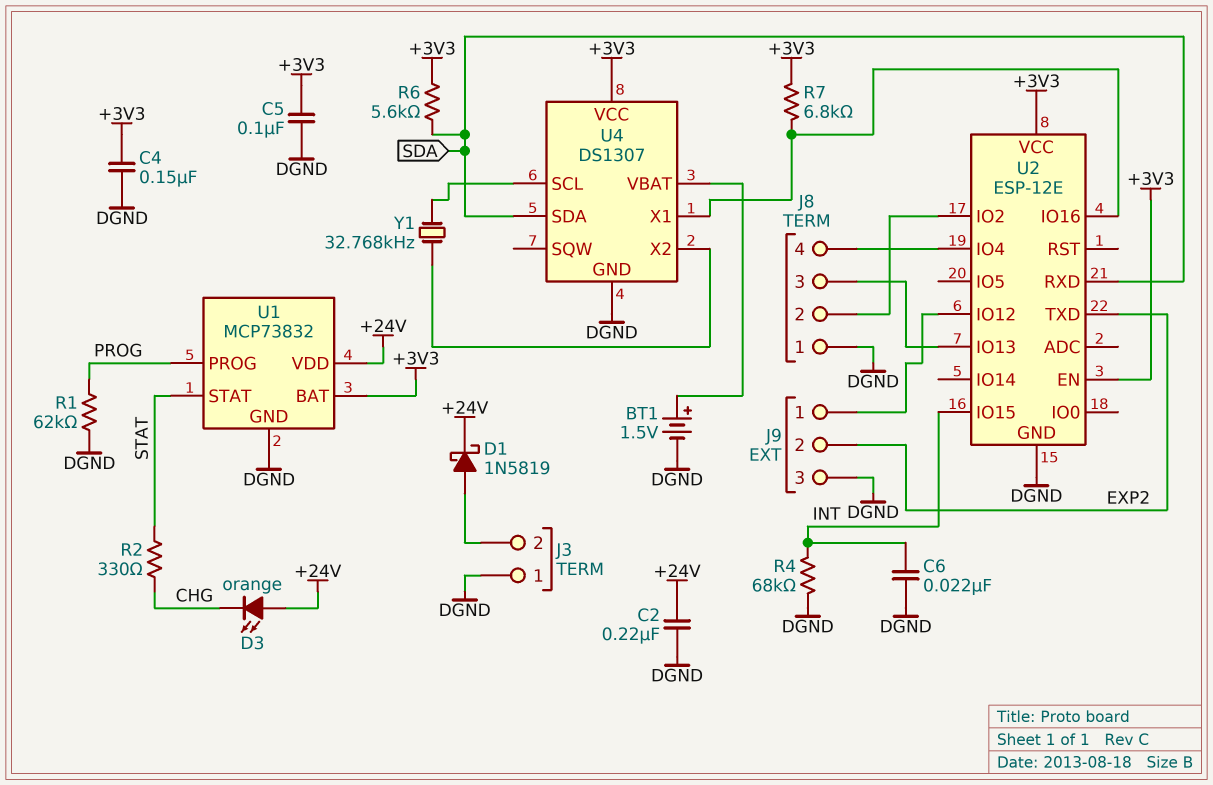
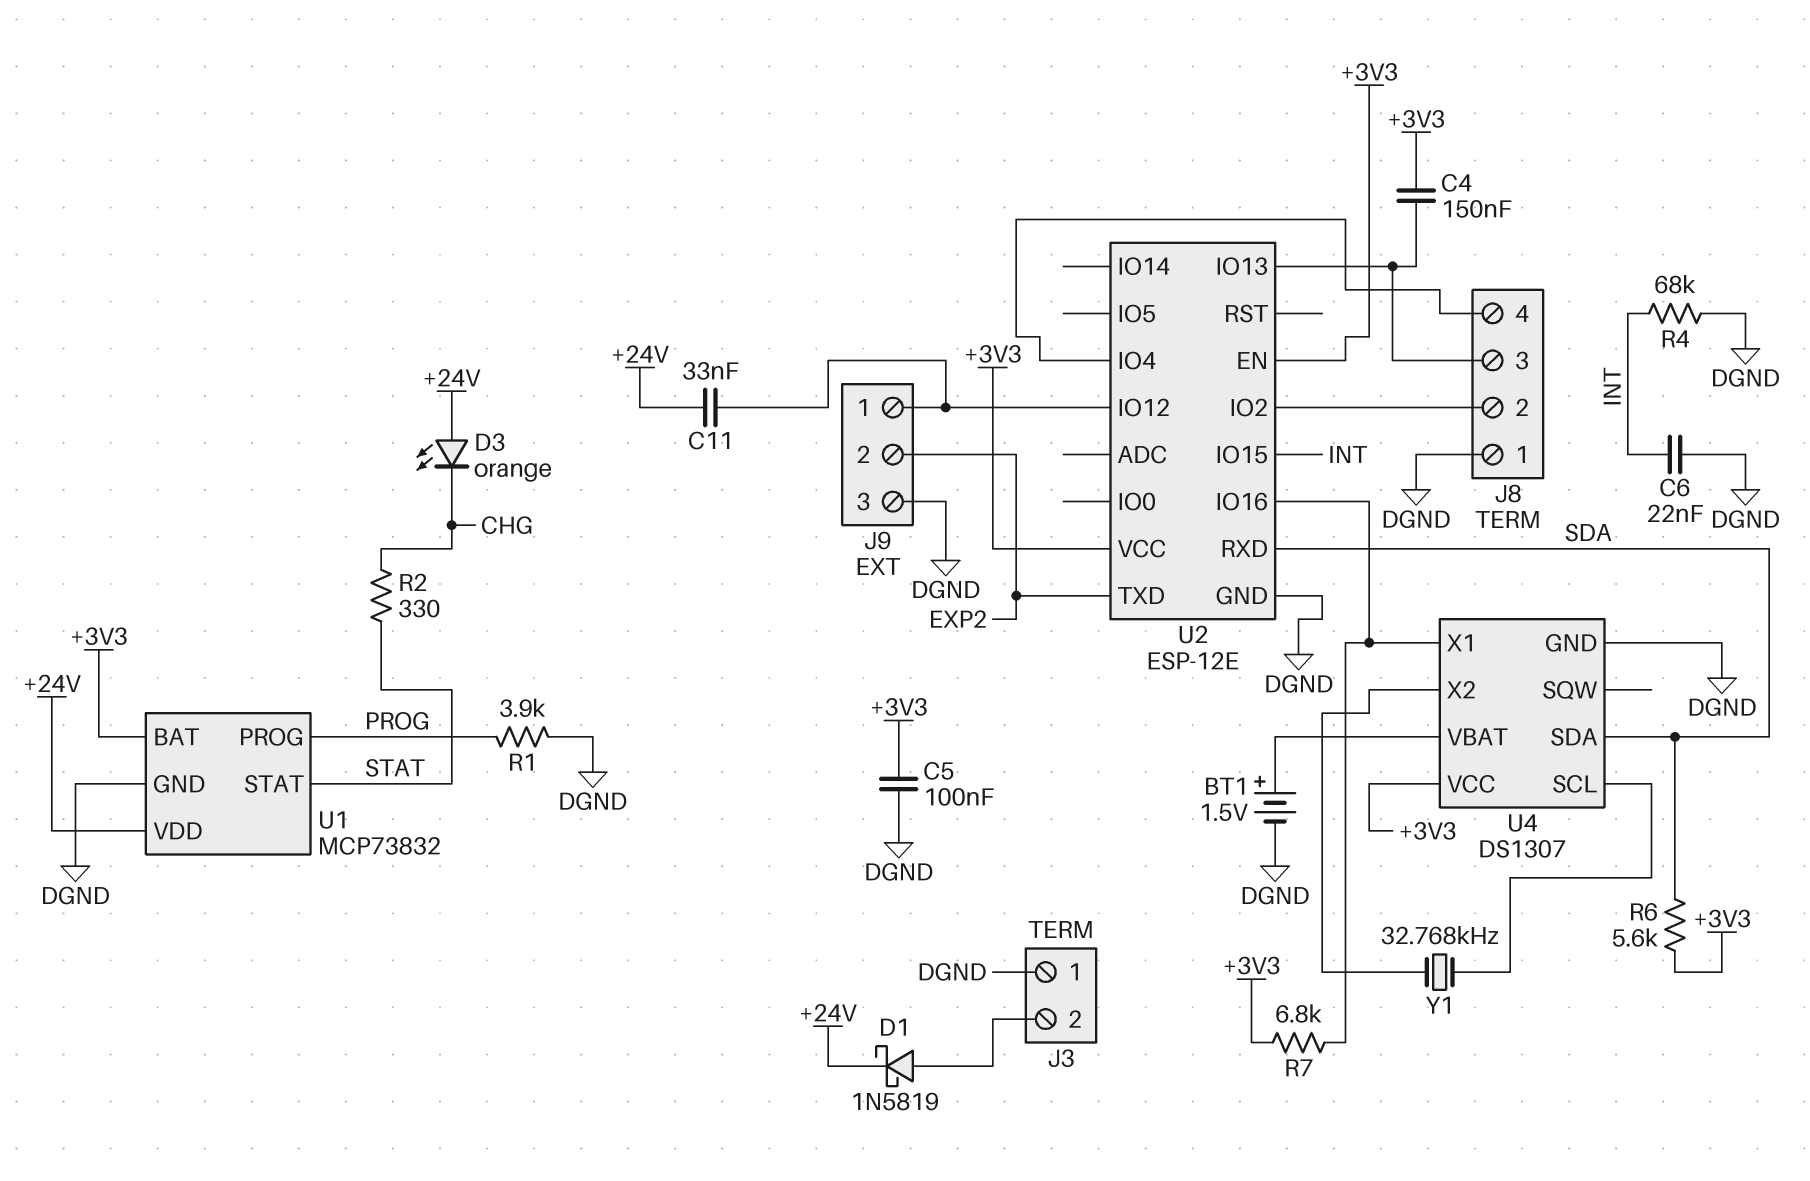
C2: 220nF (+24V, DGND) -> none
C4: 150nF (+3V3, DGND) -> 150nF (+3V3, J8/3)
C11: none -> 33nF (+24V, J9/1)
R1: 62k (DGND, PROG) -> 3.9k (DGND, PROG)

